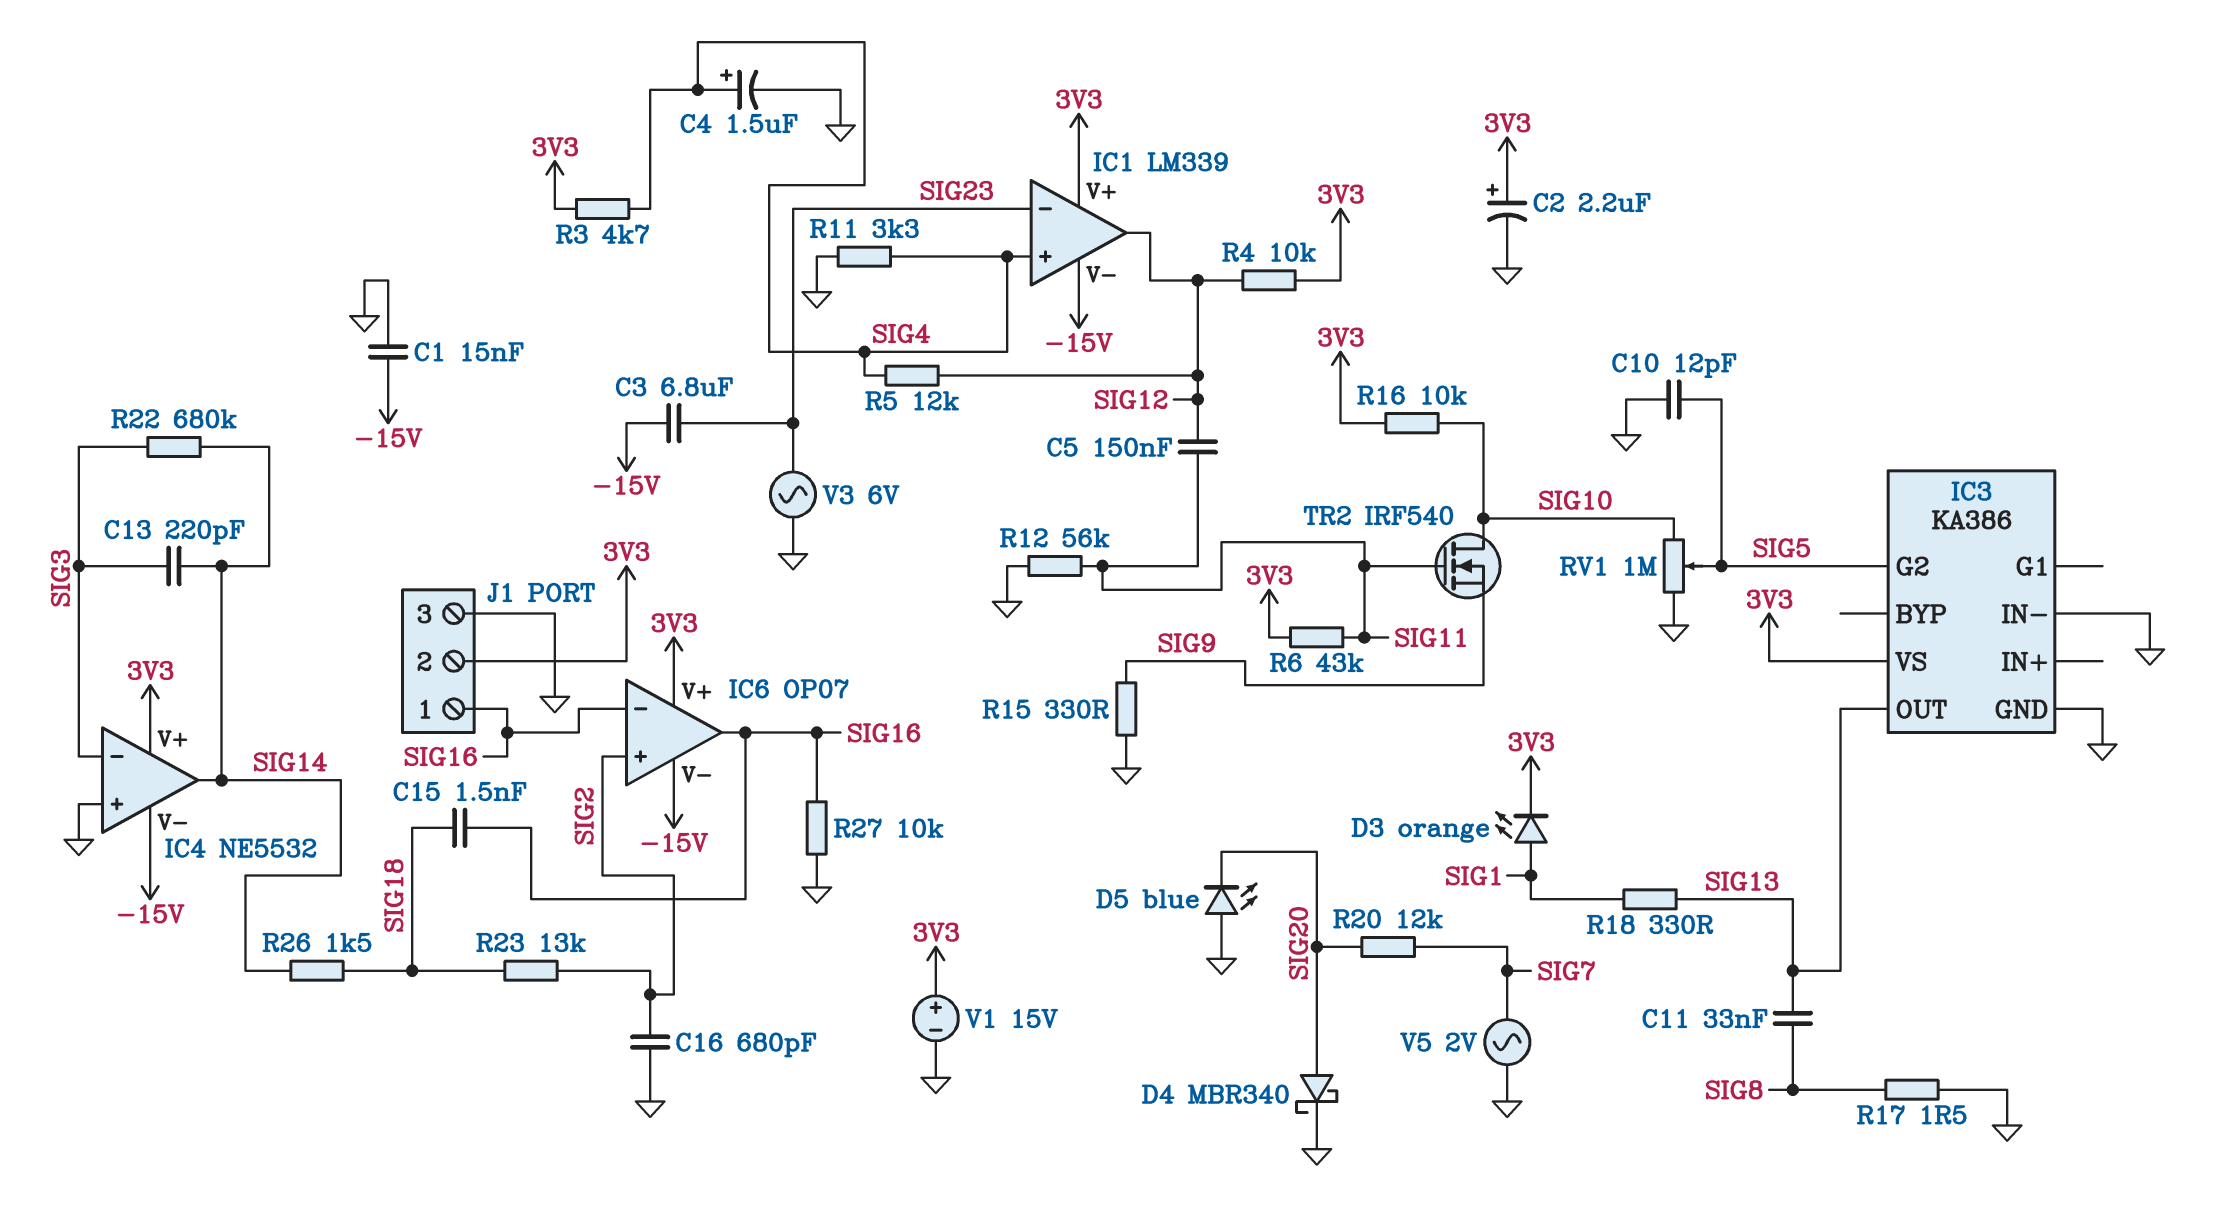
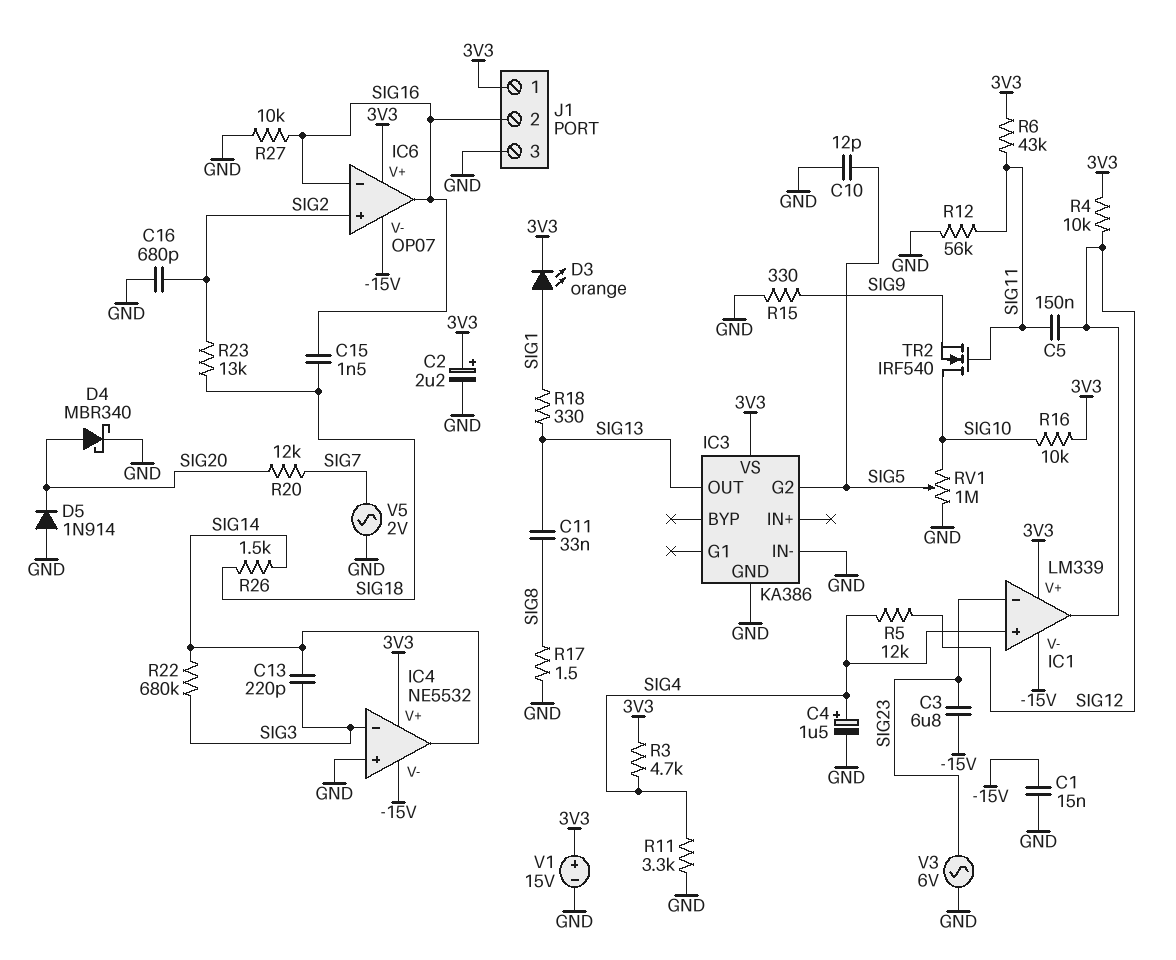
D5: LED blue (A GND, K SIG20) -> diode 1N914 (A GND, K SIG20)
J1 pin 1: SIG16 -> 3V3
J1 pin 2: 3V3 -> SIG16

